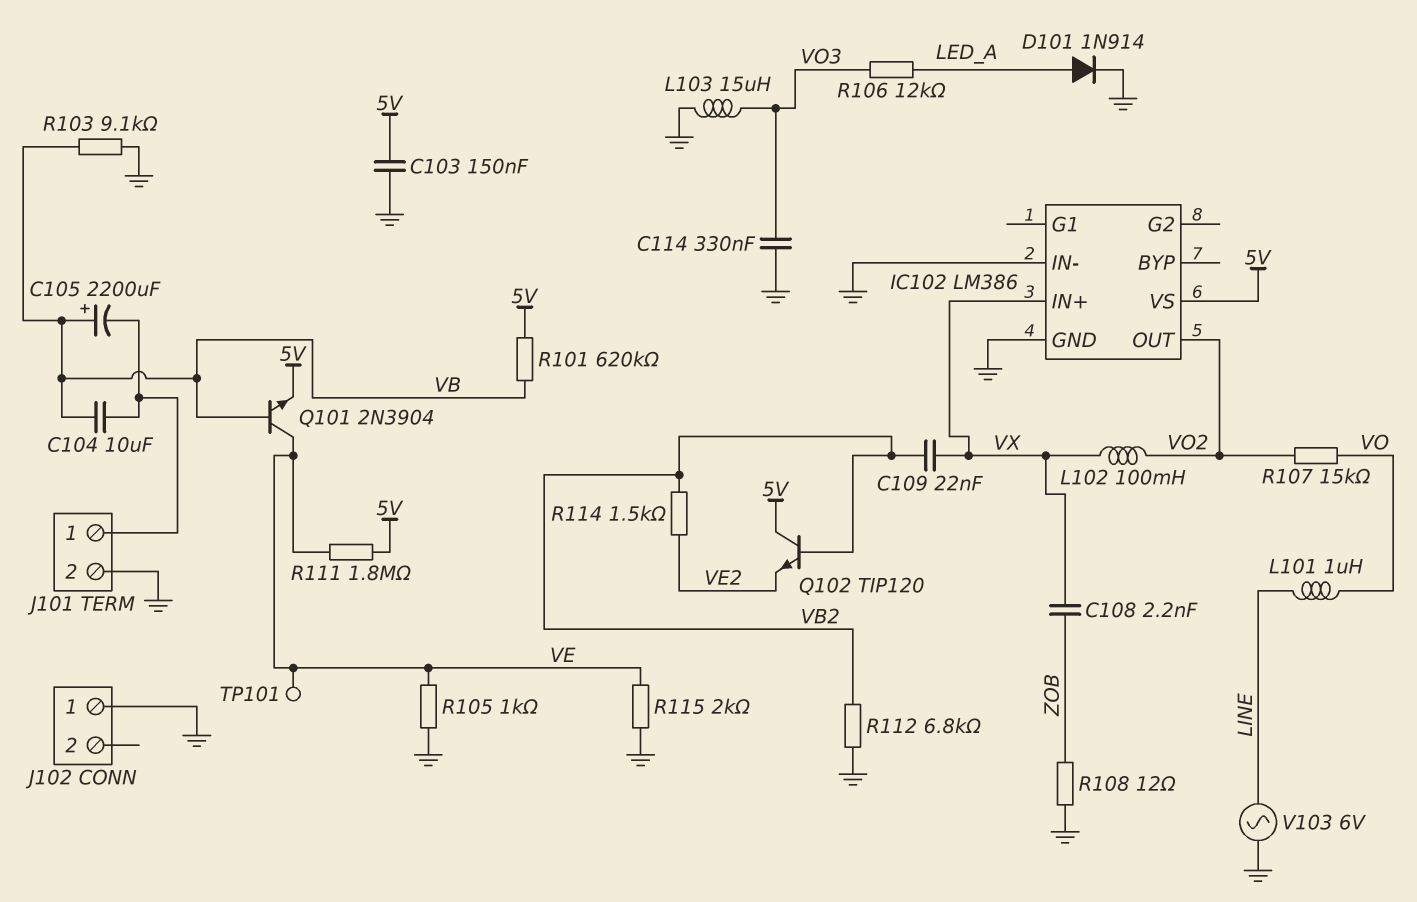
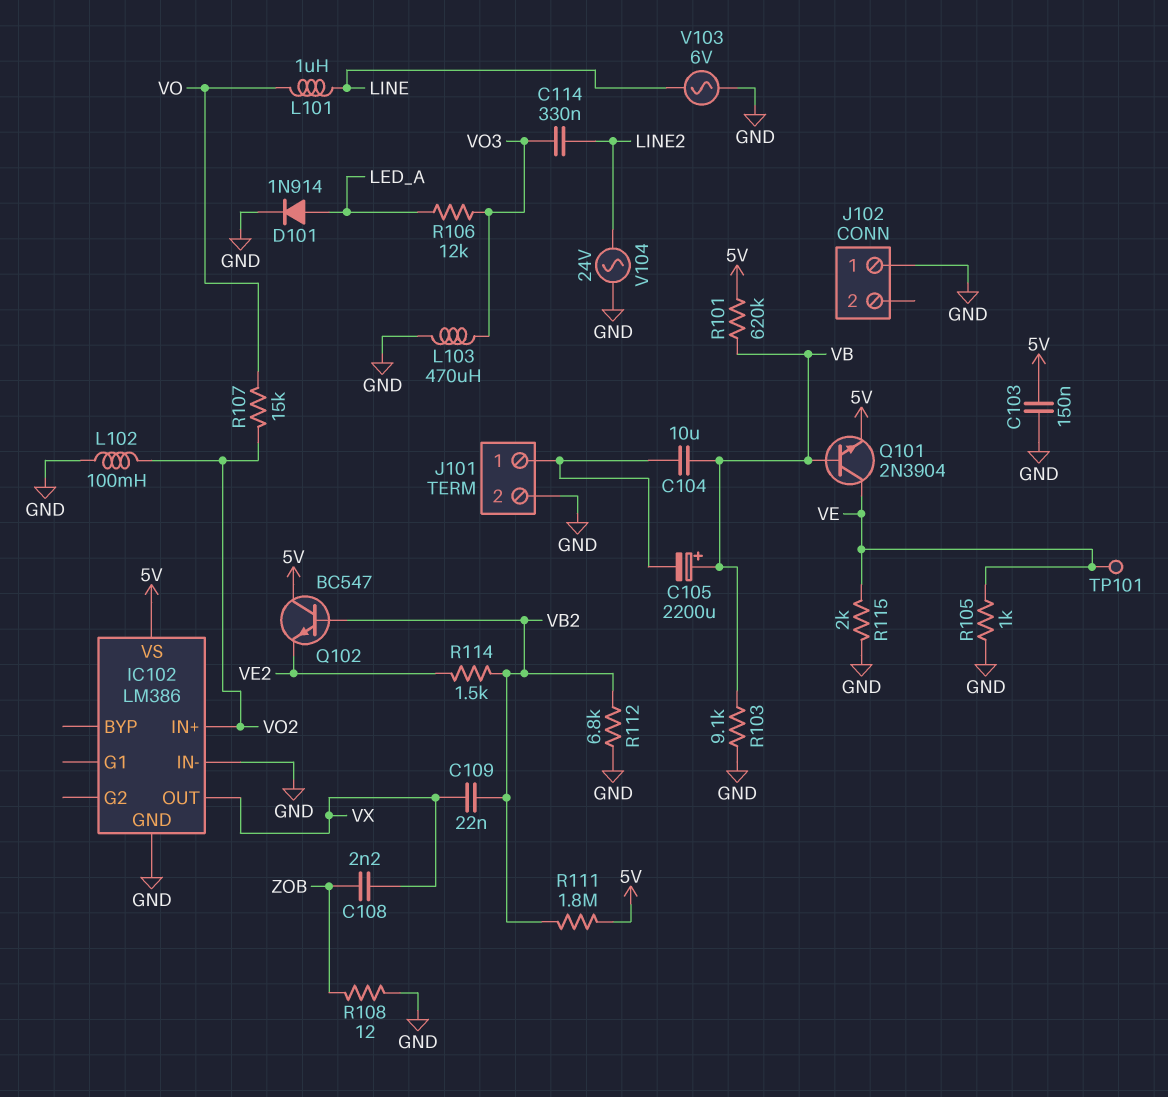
C114: 330nF (GND, VO3) -> 330nF (LINE2, VO3)
IC102 pin IN+: VX -> VO2
IC102 pin OUT: VO2 -> VX
L102: 100mH (VO2, VX) -> 100mH (GND, VO2)
L103: 15uH (GND, VO3) -> 470uH (GND, VO3)
Q102: NPN TIP120 (B VB2, C 5V, E VE2) -> NPN BC547 (B VB2, C 5V, E VE2)
R111: 1.8M (5V, VE) -> 1.8M (5V, VB2)
V104: none -> AC 24V (GND, LINE2)

